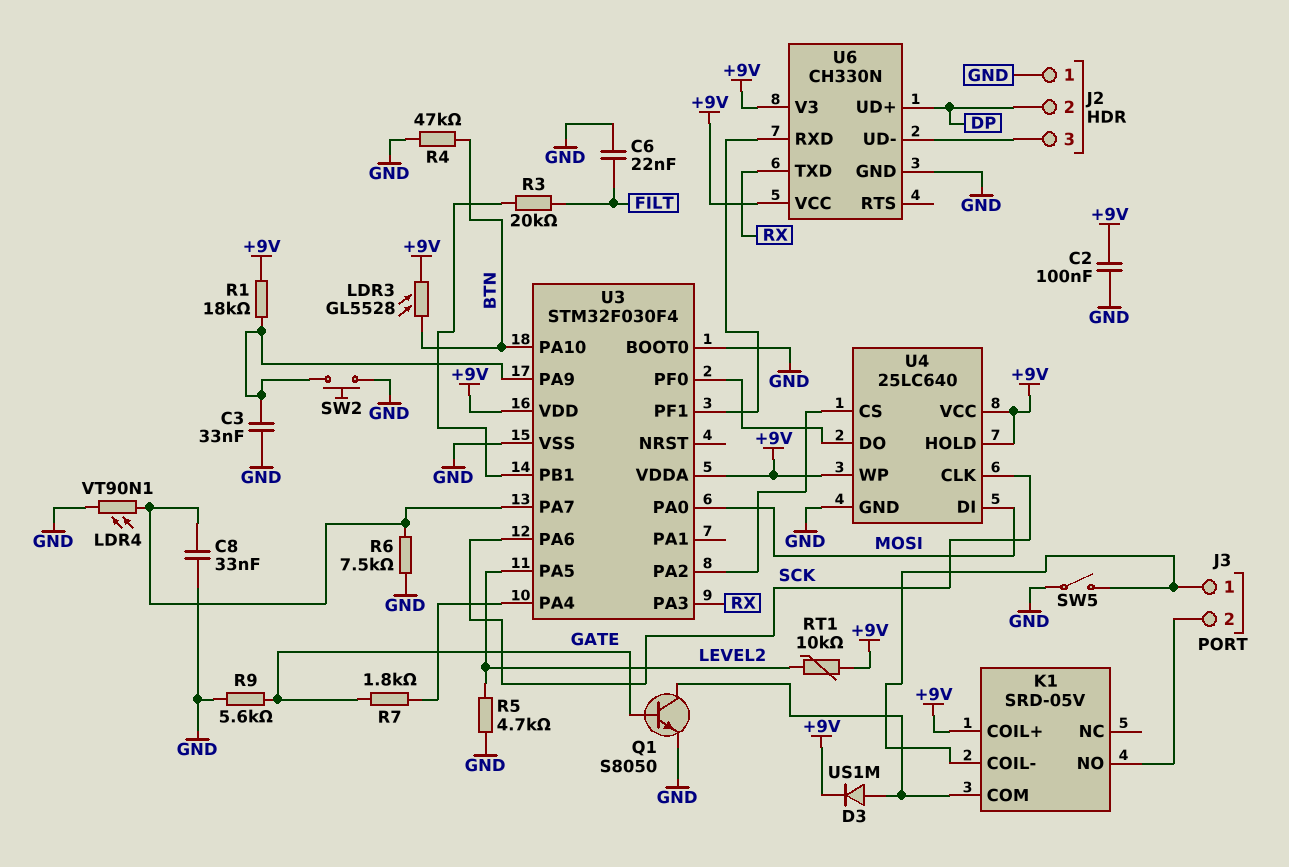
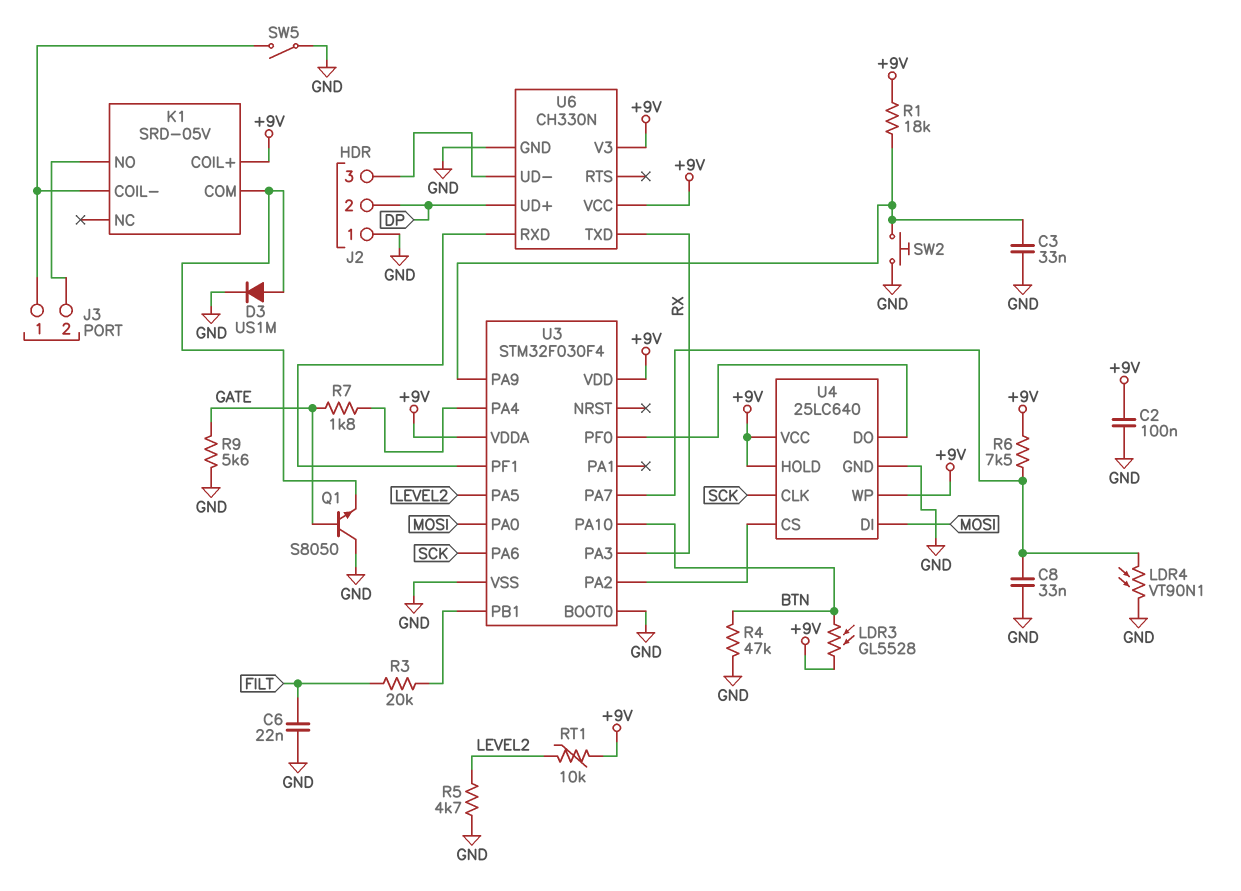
D3: diode US1M (A K1/COM, K +9V) -> diode US1M (A K1/COM, K GND)
Q1: NPN S8050 (B GATE, C K1/COM, E GND) -> NPN S8050 (B GATE, C GND, E K1/COM)
R6: 7.5k (GND, U3/PA7) -> 7.5k (+9V, U3/PA7)

